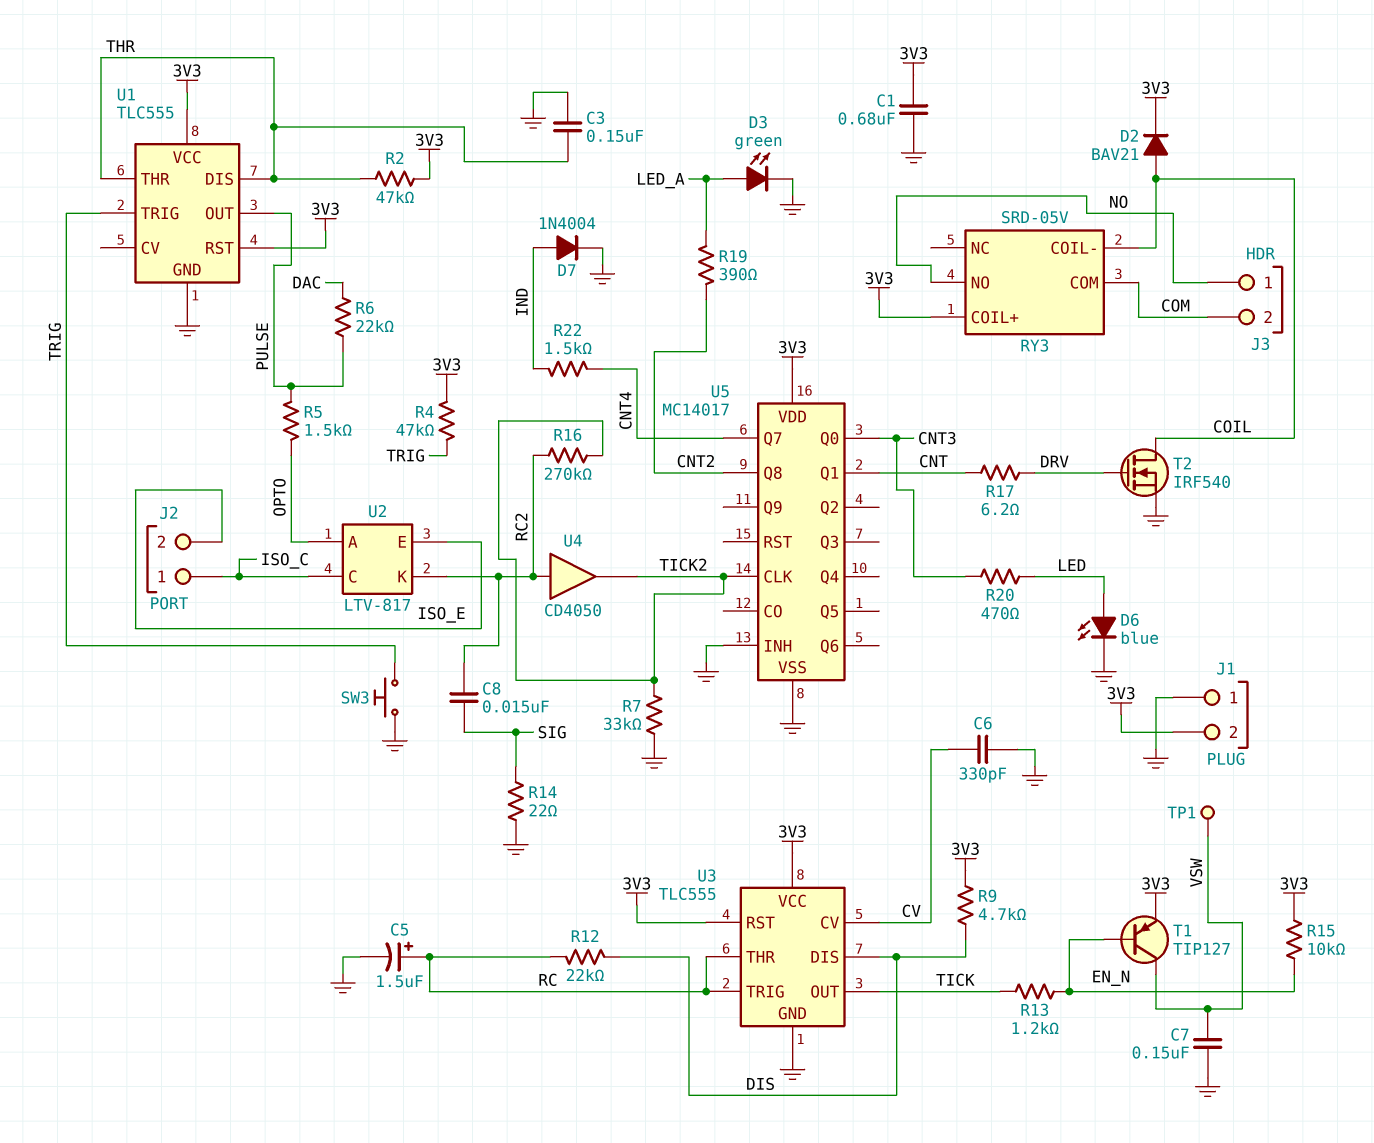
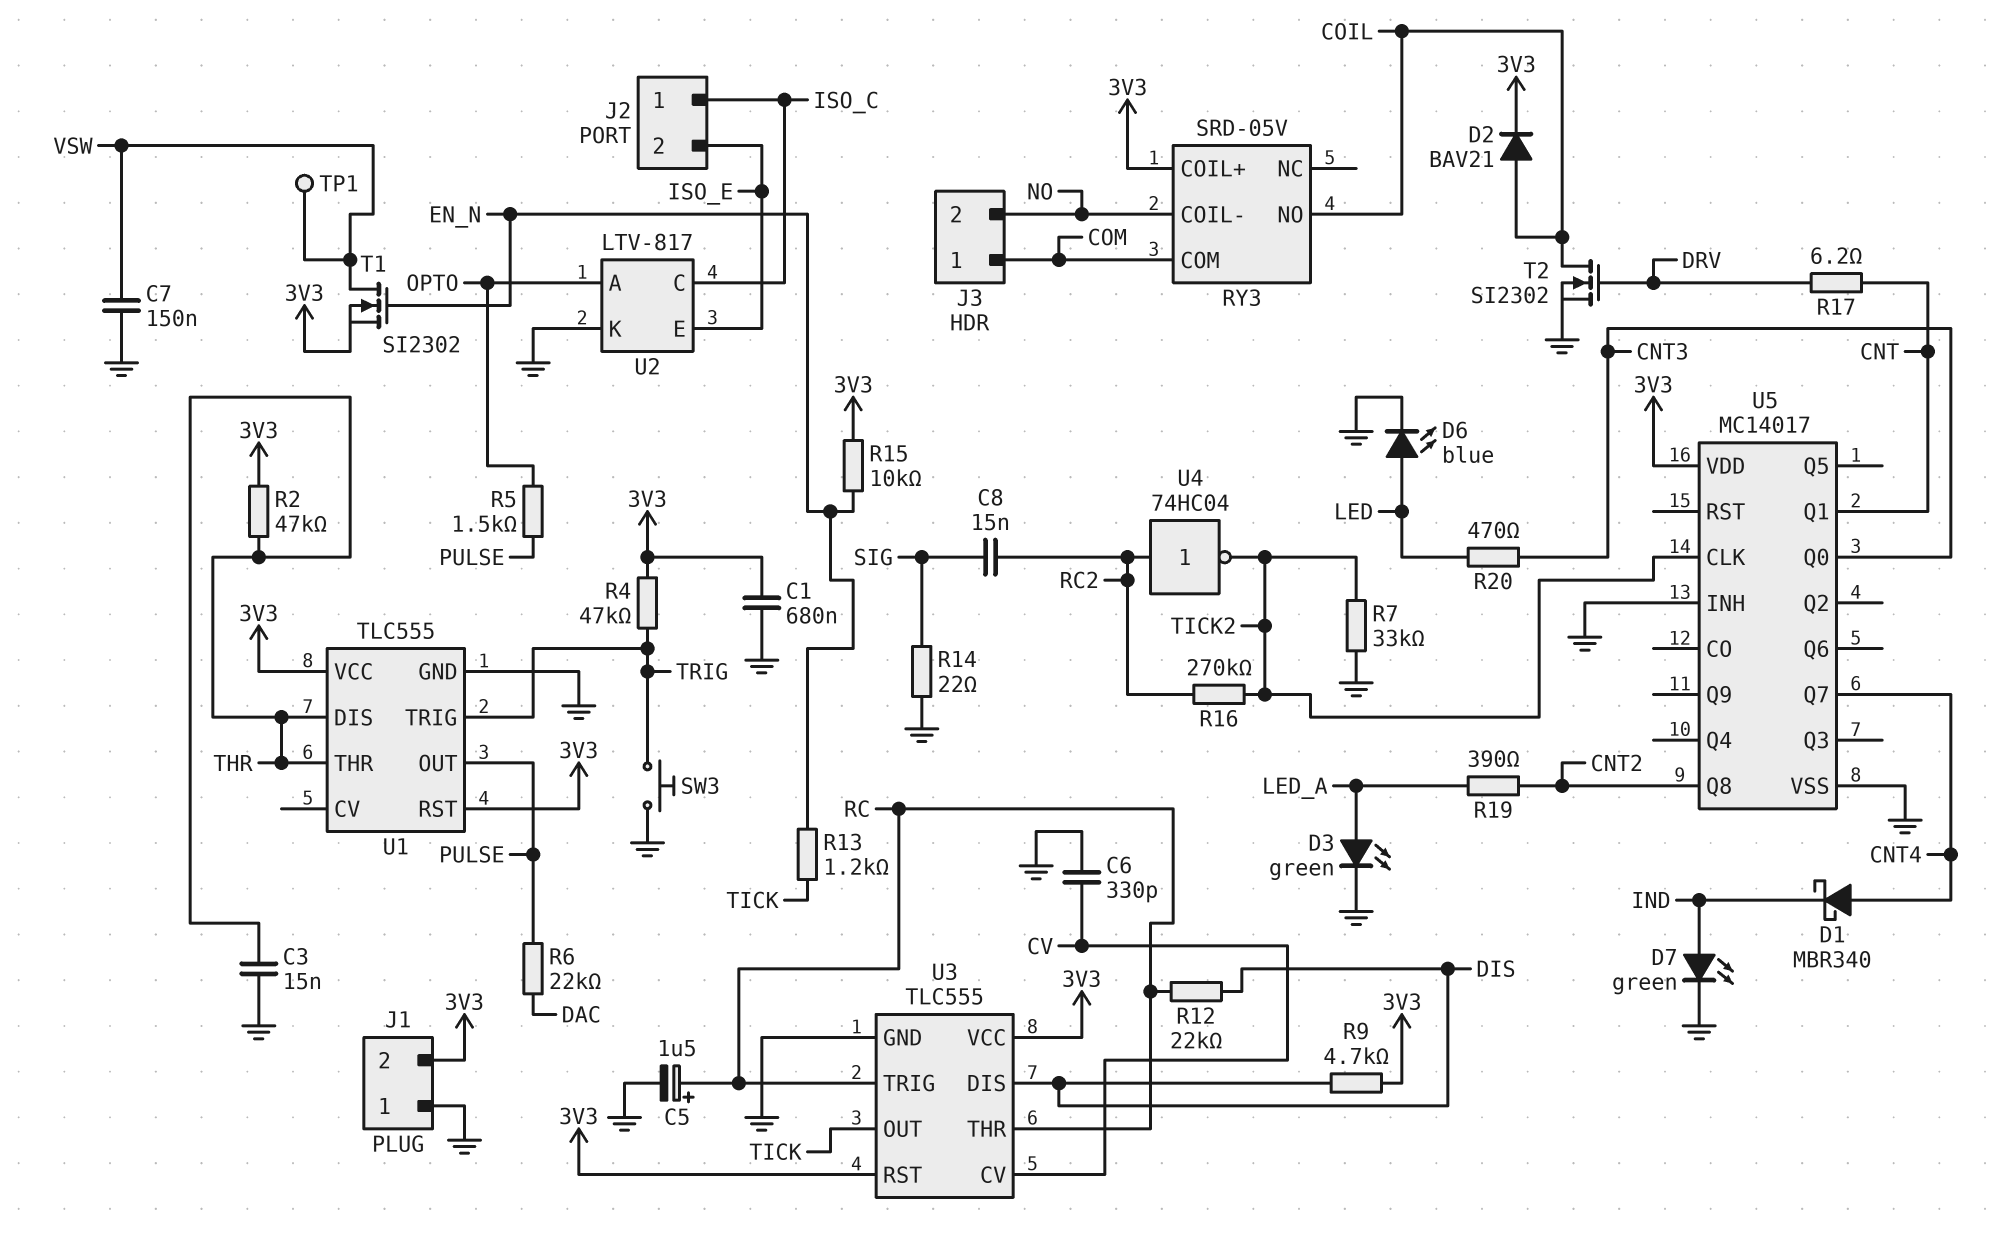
C3: 150nF (GND, THR) -> 15nF (GND, THR)
D1: none -> schottky MBR340 (A CNT4, K IND)
D7: diode 1N4004 (A IND, K GND) -> LED green (A IND, K GND)
J3 pin 1: NO -> COM
J3 pin 2: COM -> NO
R22: 1.5k (CNT4, IND) -> none
RY3 pin COIL-: COIL -> NO
RY3 pin NO: NO -> COIL
T1: PNP TIP127 (B EN_N, C VSW, E 3V3) -> NMOS SI2302 (G EN_N, D VSW, S 3V3)
T2: NMOS IRF540 (G DRV, D COIL, S GND) -> NMOS SI2302 (G DRV, D COIL, S GND)
U2 pin K: RC2 -> GND
U4: buffer CD4050 (in RC2, out TICK2) -> NOT 74HC04 (in RC2, out TICK2)

